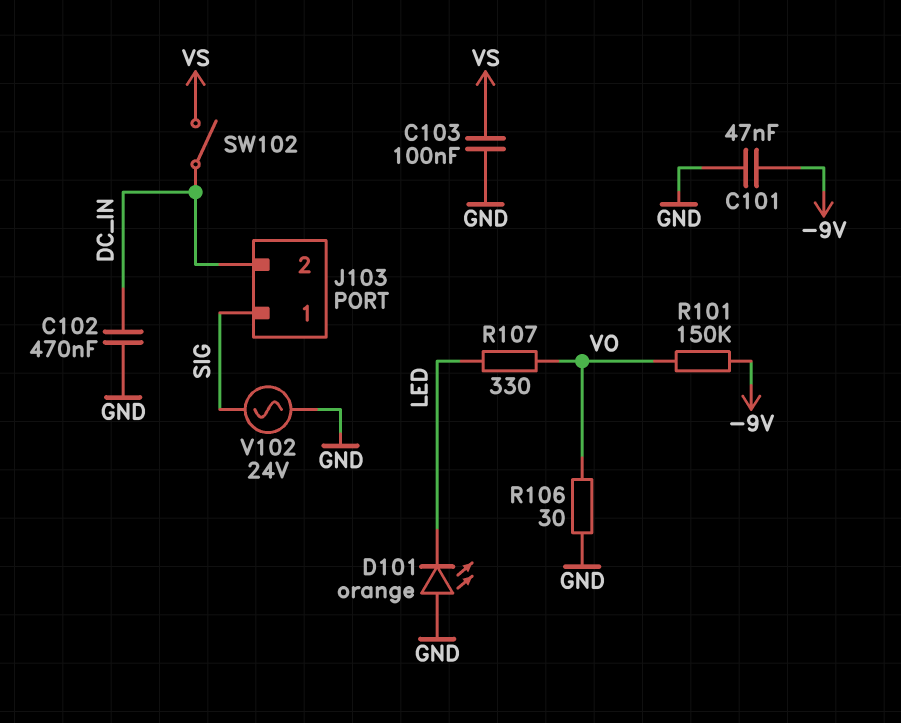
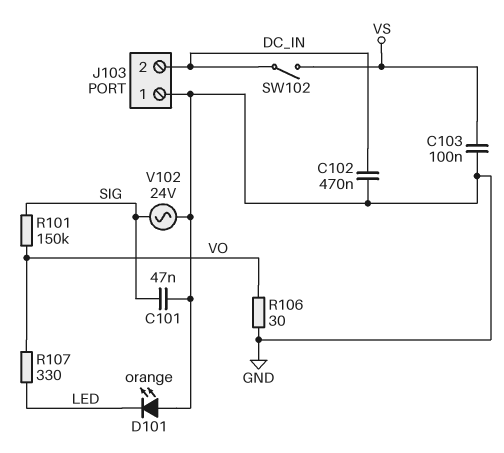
C101: 47nF (-9V, GND) -> 47nF (GND, SIG)
J103 pin 1: SIG -> GND
R101: 150k (-9V, VO) -> 150k (SIG, VO)

